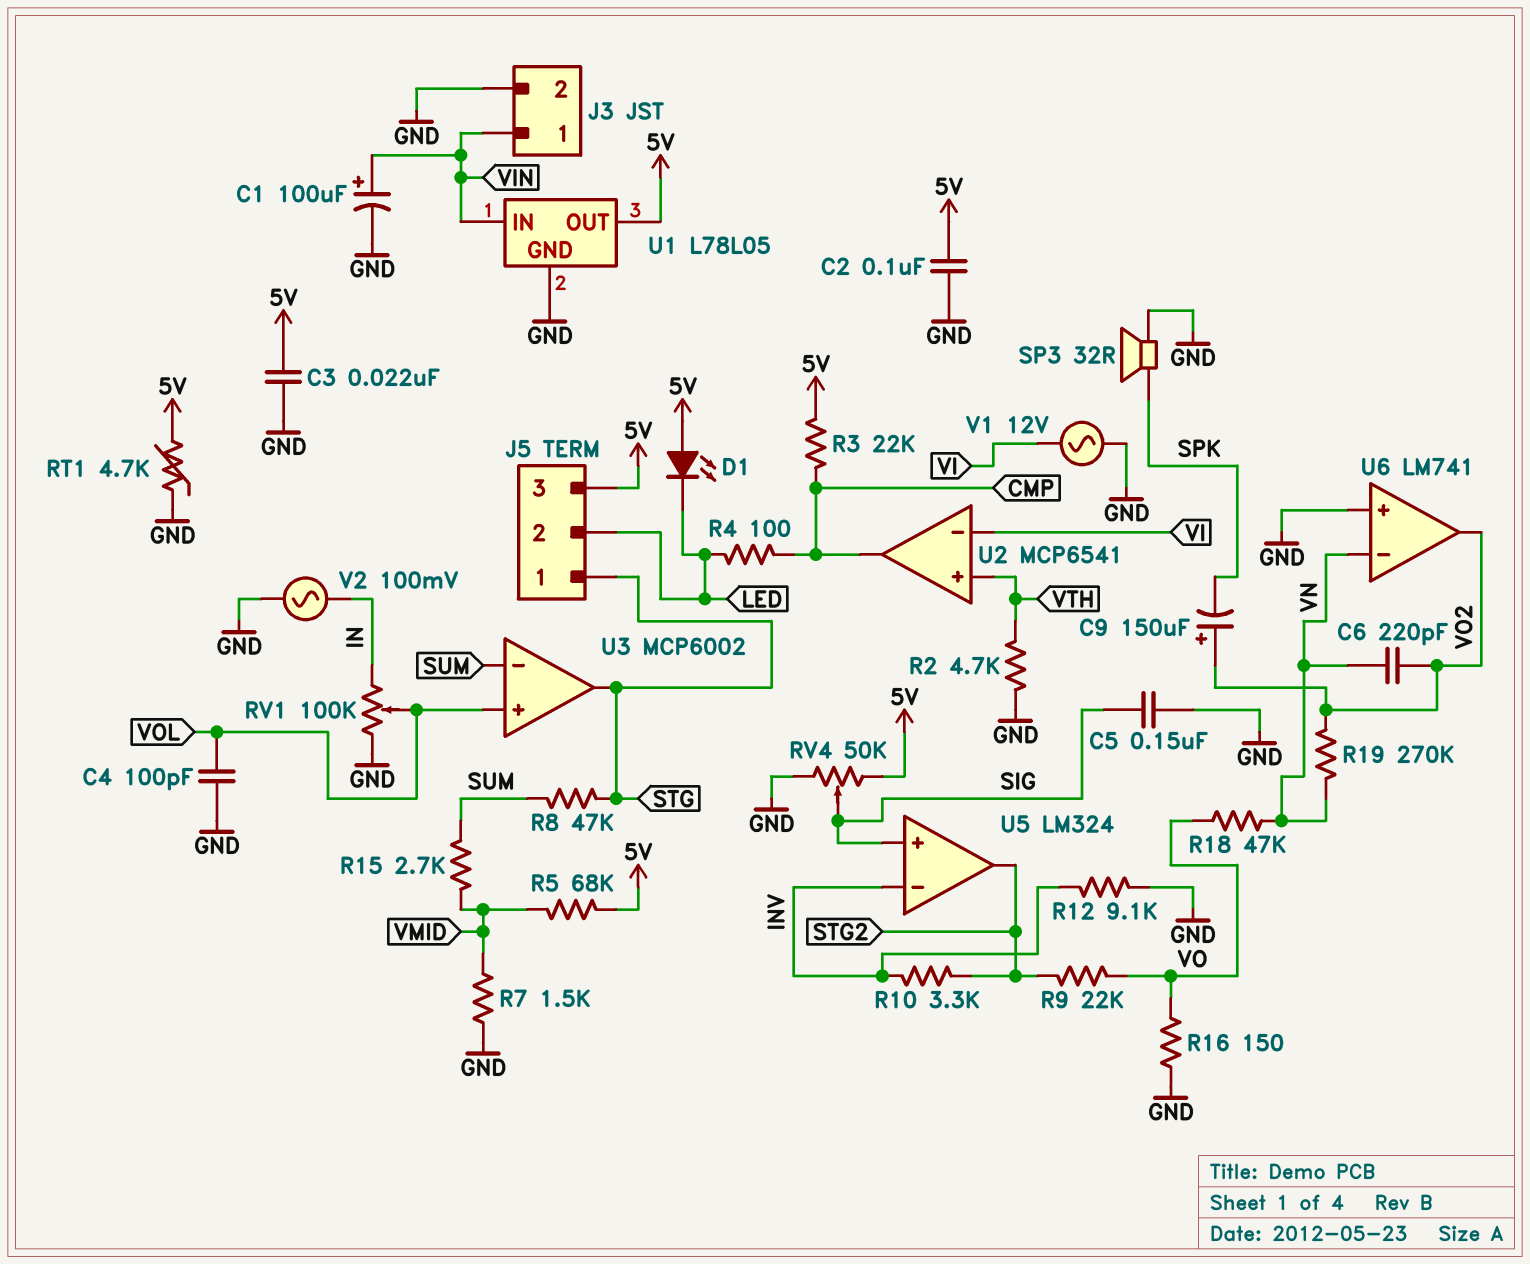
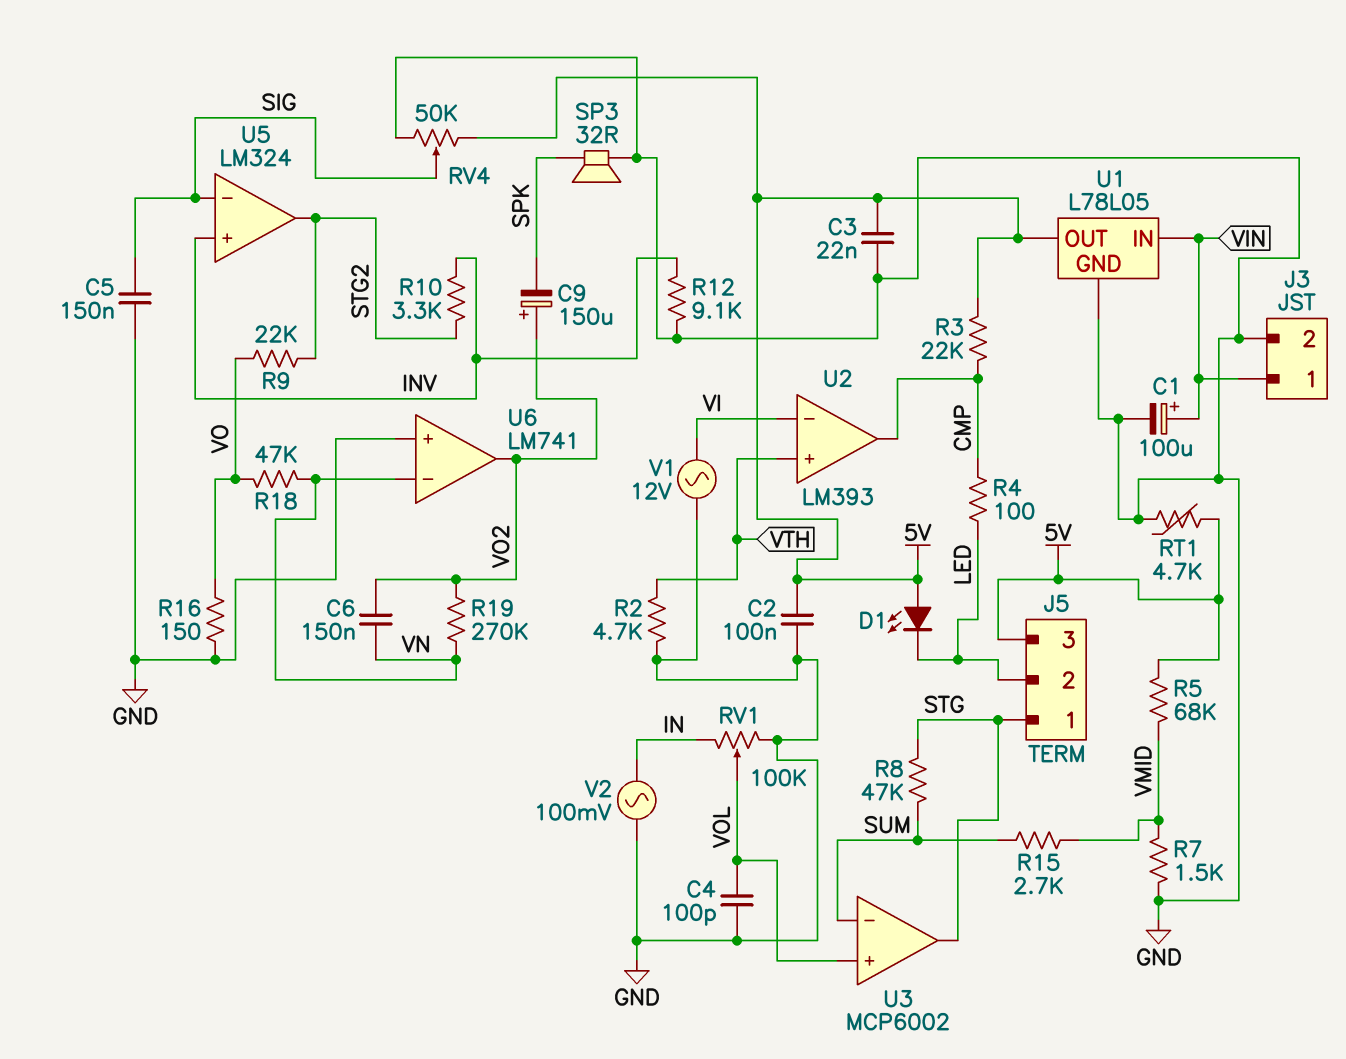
C6: 220pF (VN, VO2) -> 150nF (VN, VO2)
U2: MCP6541 -> LM393
U5 pin in+: SIG -> INV
U5 pin in-: INV -> SIG

